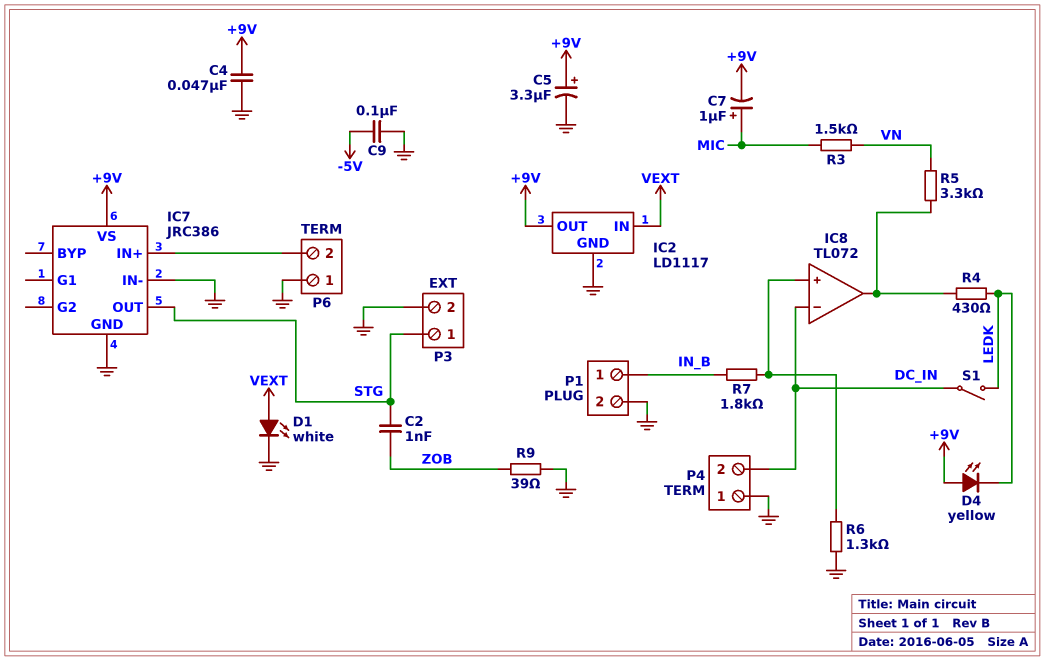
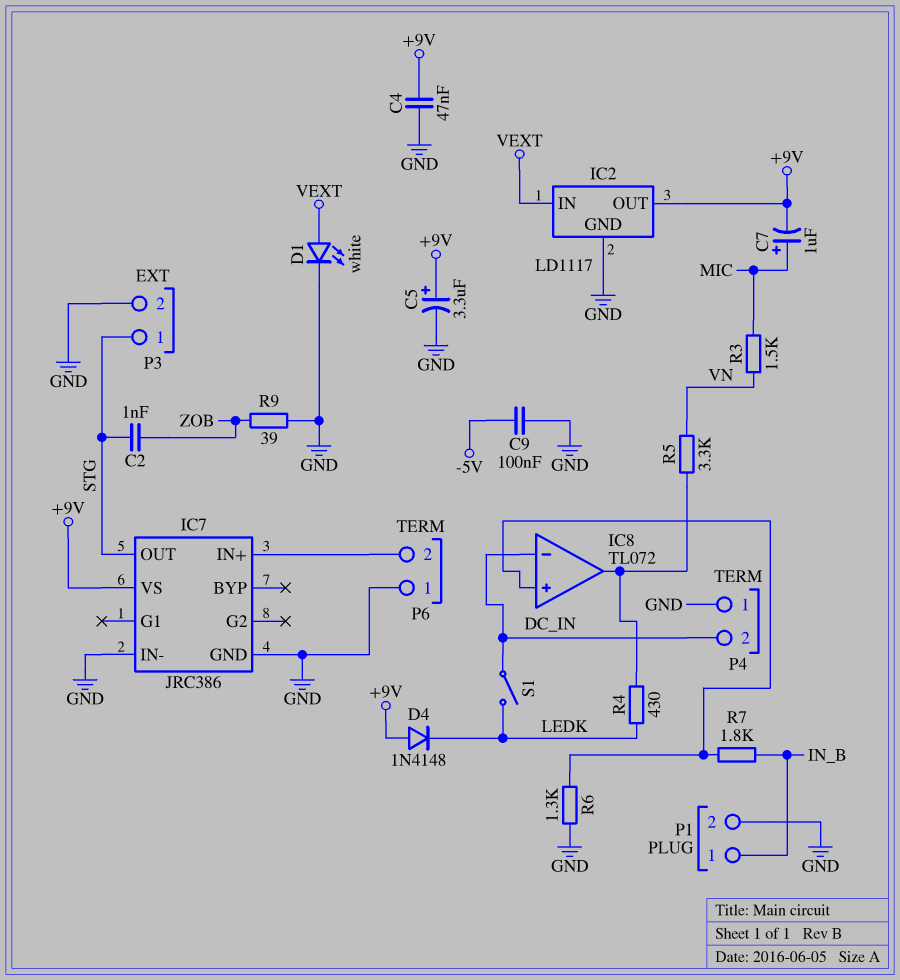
D4: LED yellow (A +9V, K LEDK) -> diode 1N4148 (A +9V, K LEDK)

